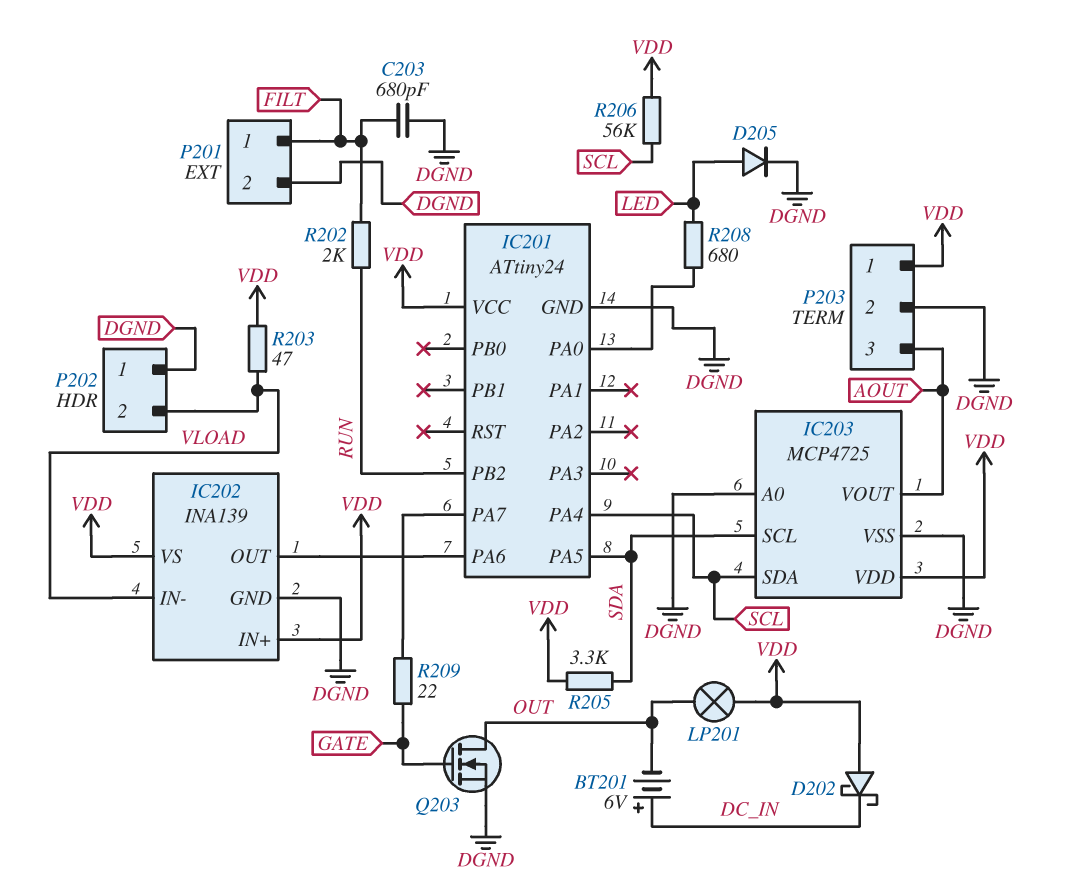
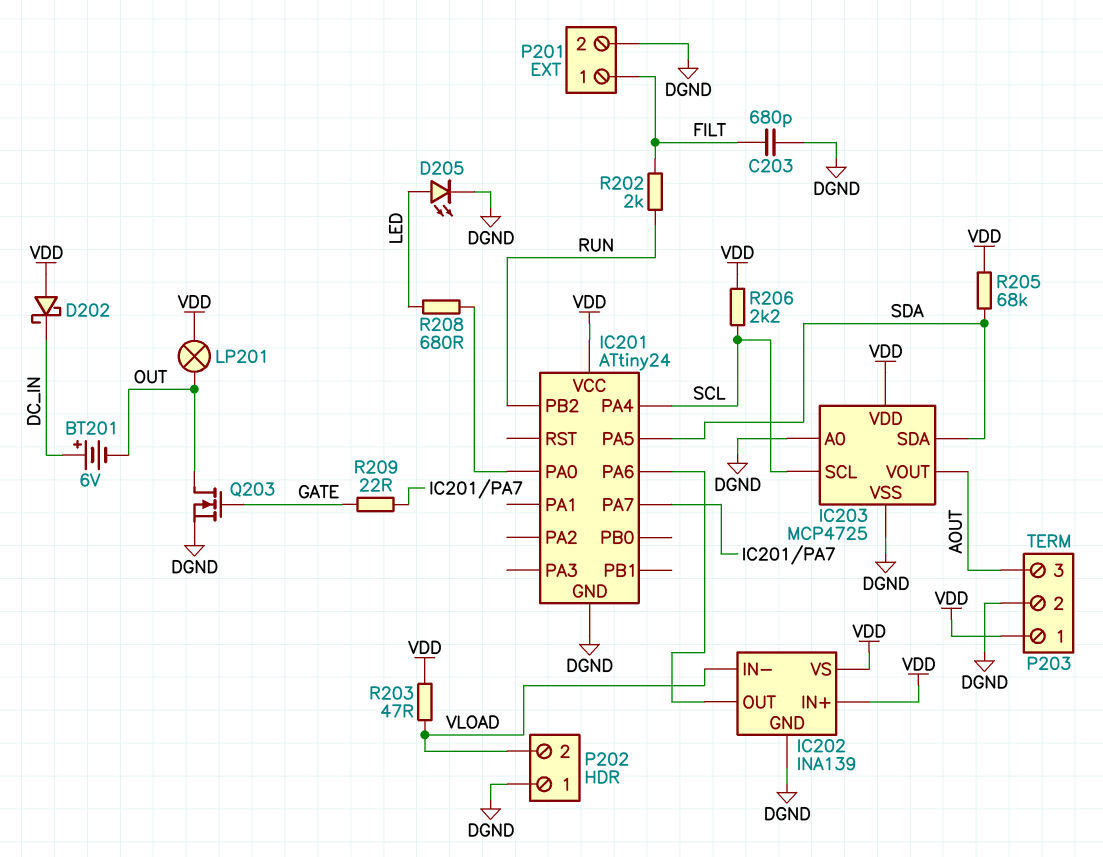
D205: diode (A LED, K DGND) -> LED (A LED, K DGND)
IC203 pin SCL: SDA -> SCL
IC203 pin SDA: SCL -> SDA
R205: 3.3k (SDA, VDD) -> 68k (SDA, VDD)
R206: 56k (SCL, VDD) -> 2.2k (SCL, VDD)

